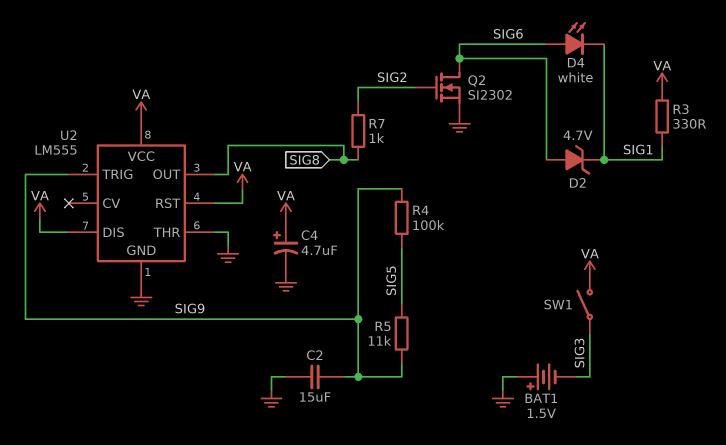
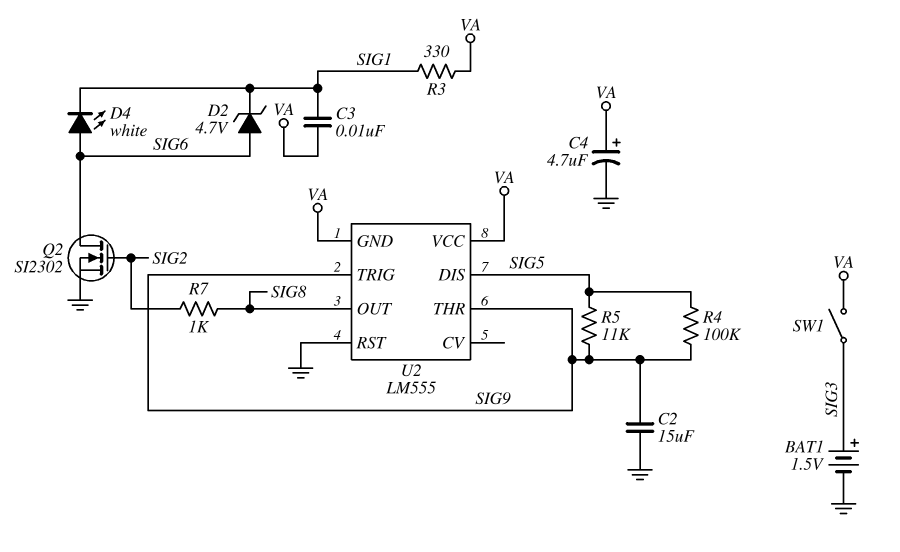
BAT1: 1.5V (plus GND, minus SIG3) -> 1.5V (plus SIG3, minus GND)
C3: none -> 10nF (SIG1, VA)
U2 pin DIS: VA -> SIG5
U2 pin GND: GND -> VA
U2 pin RST: VA -> GND
U2 pin THR: GND -> SIG9

